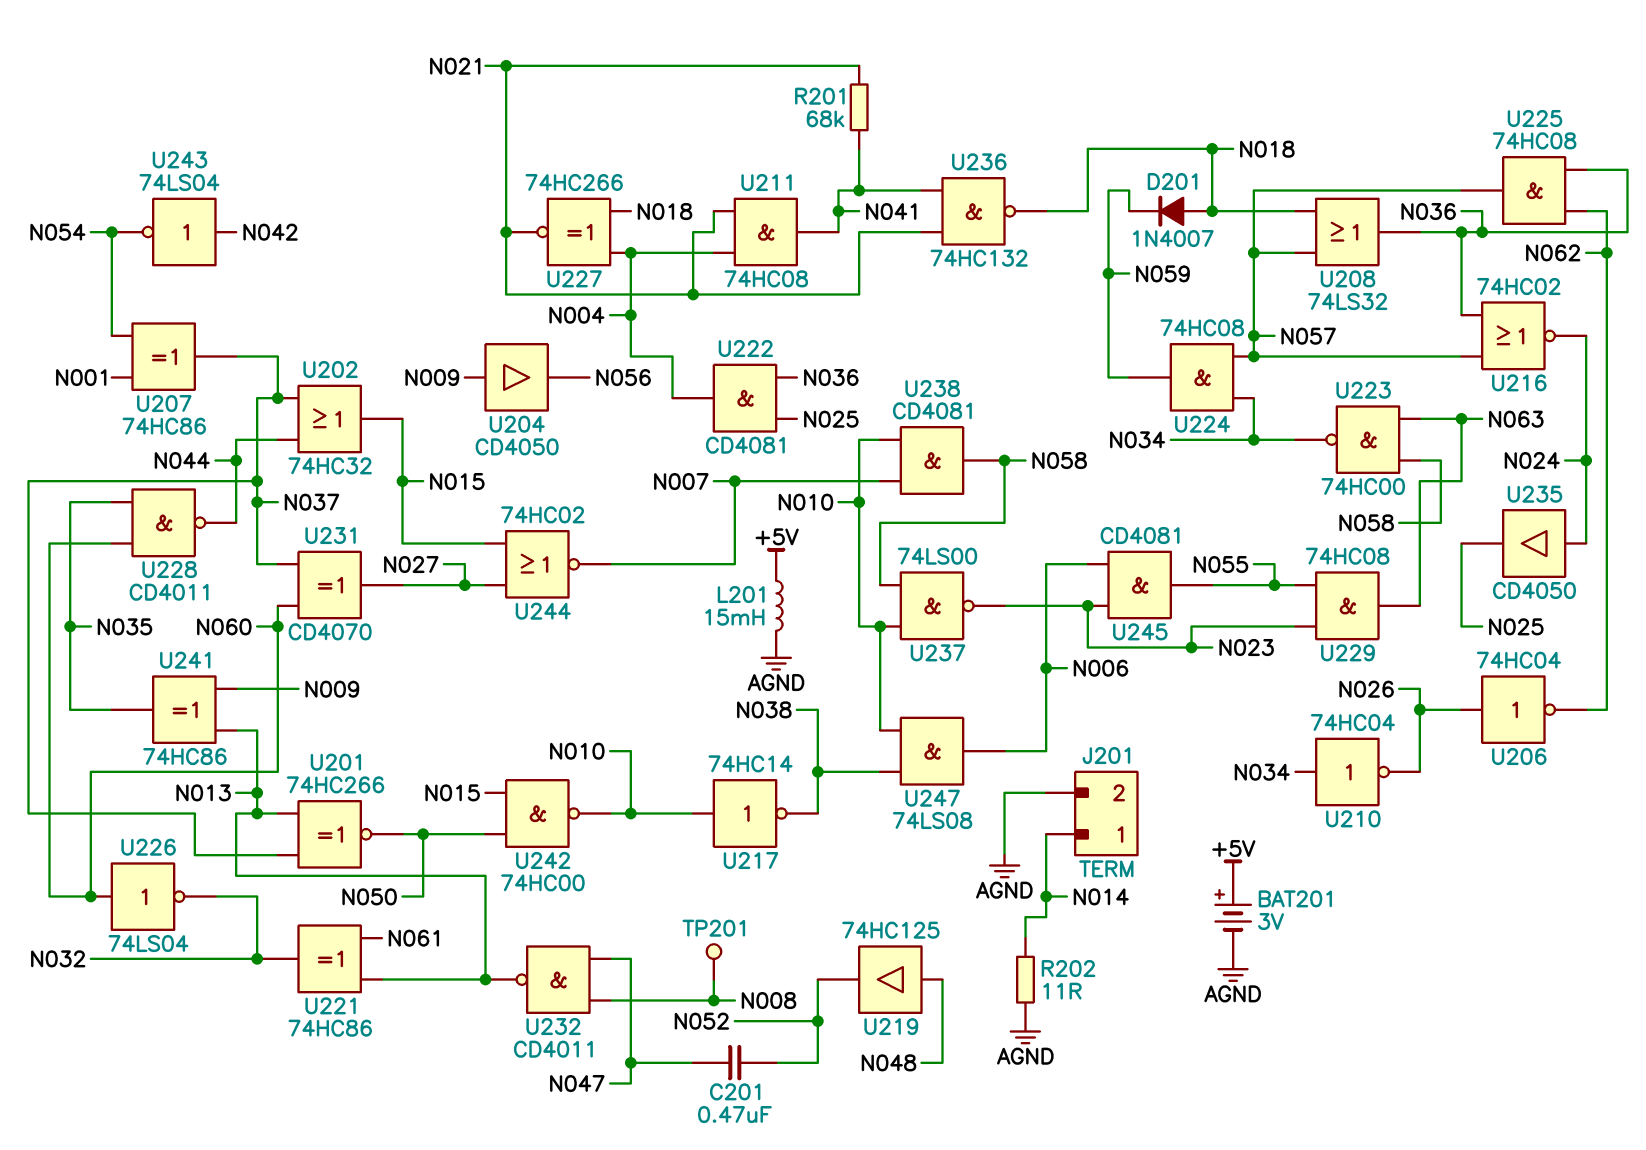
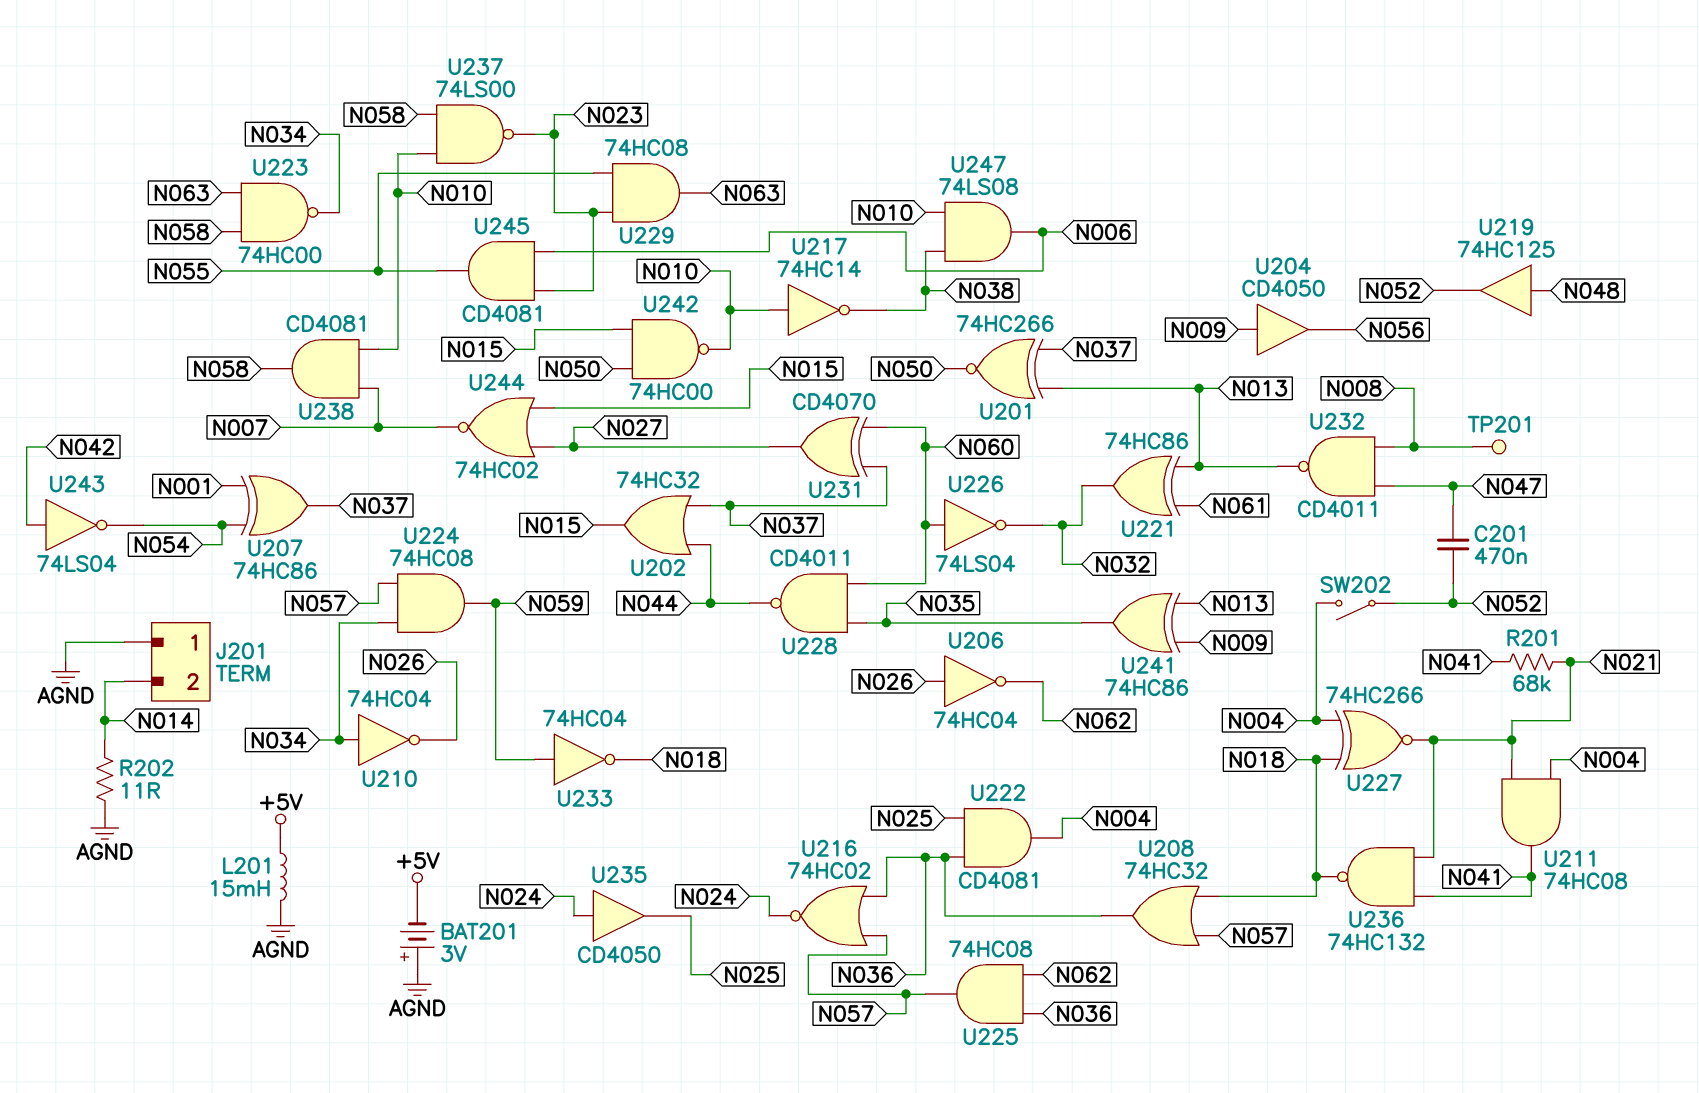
BAT201: 3V (plus +5V, minus AGND) -> 3V (plus AGND, minus +5V)
D201: diode 1N4007 (A N018, K N059) -> none
J201 pin 1: N014 -> AGND
J201 pin 2: AGND -> N014
SW202: none -> switch (N004, N052)
U208: OR 74LS32 (in N018, in N057, out N036) -> OR 74HC32 (in N018, in N057, out N036)
U233: none -> NOT 74HC04 (in N059, out N018)

